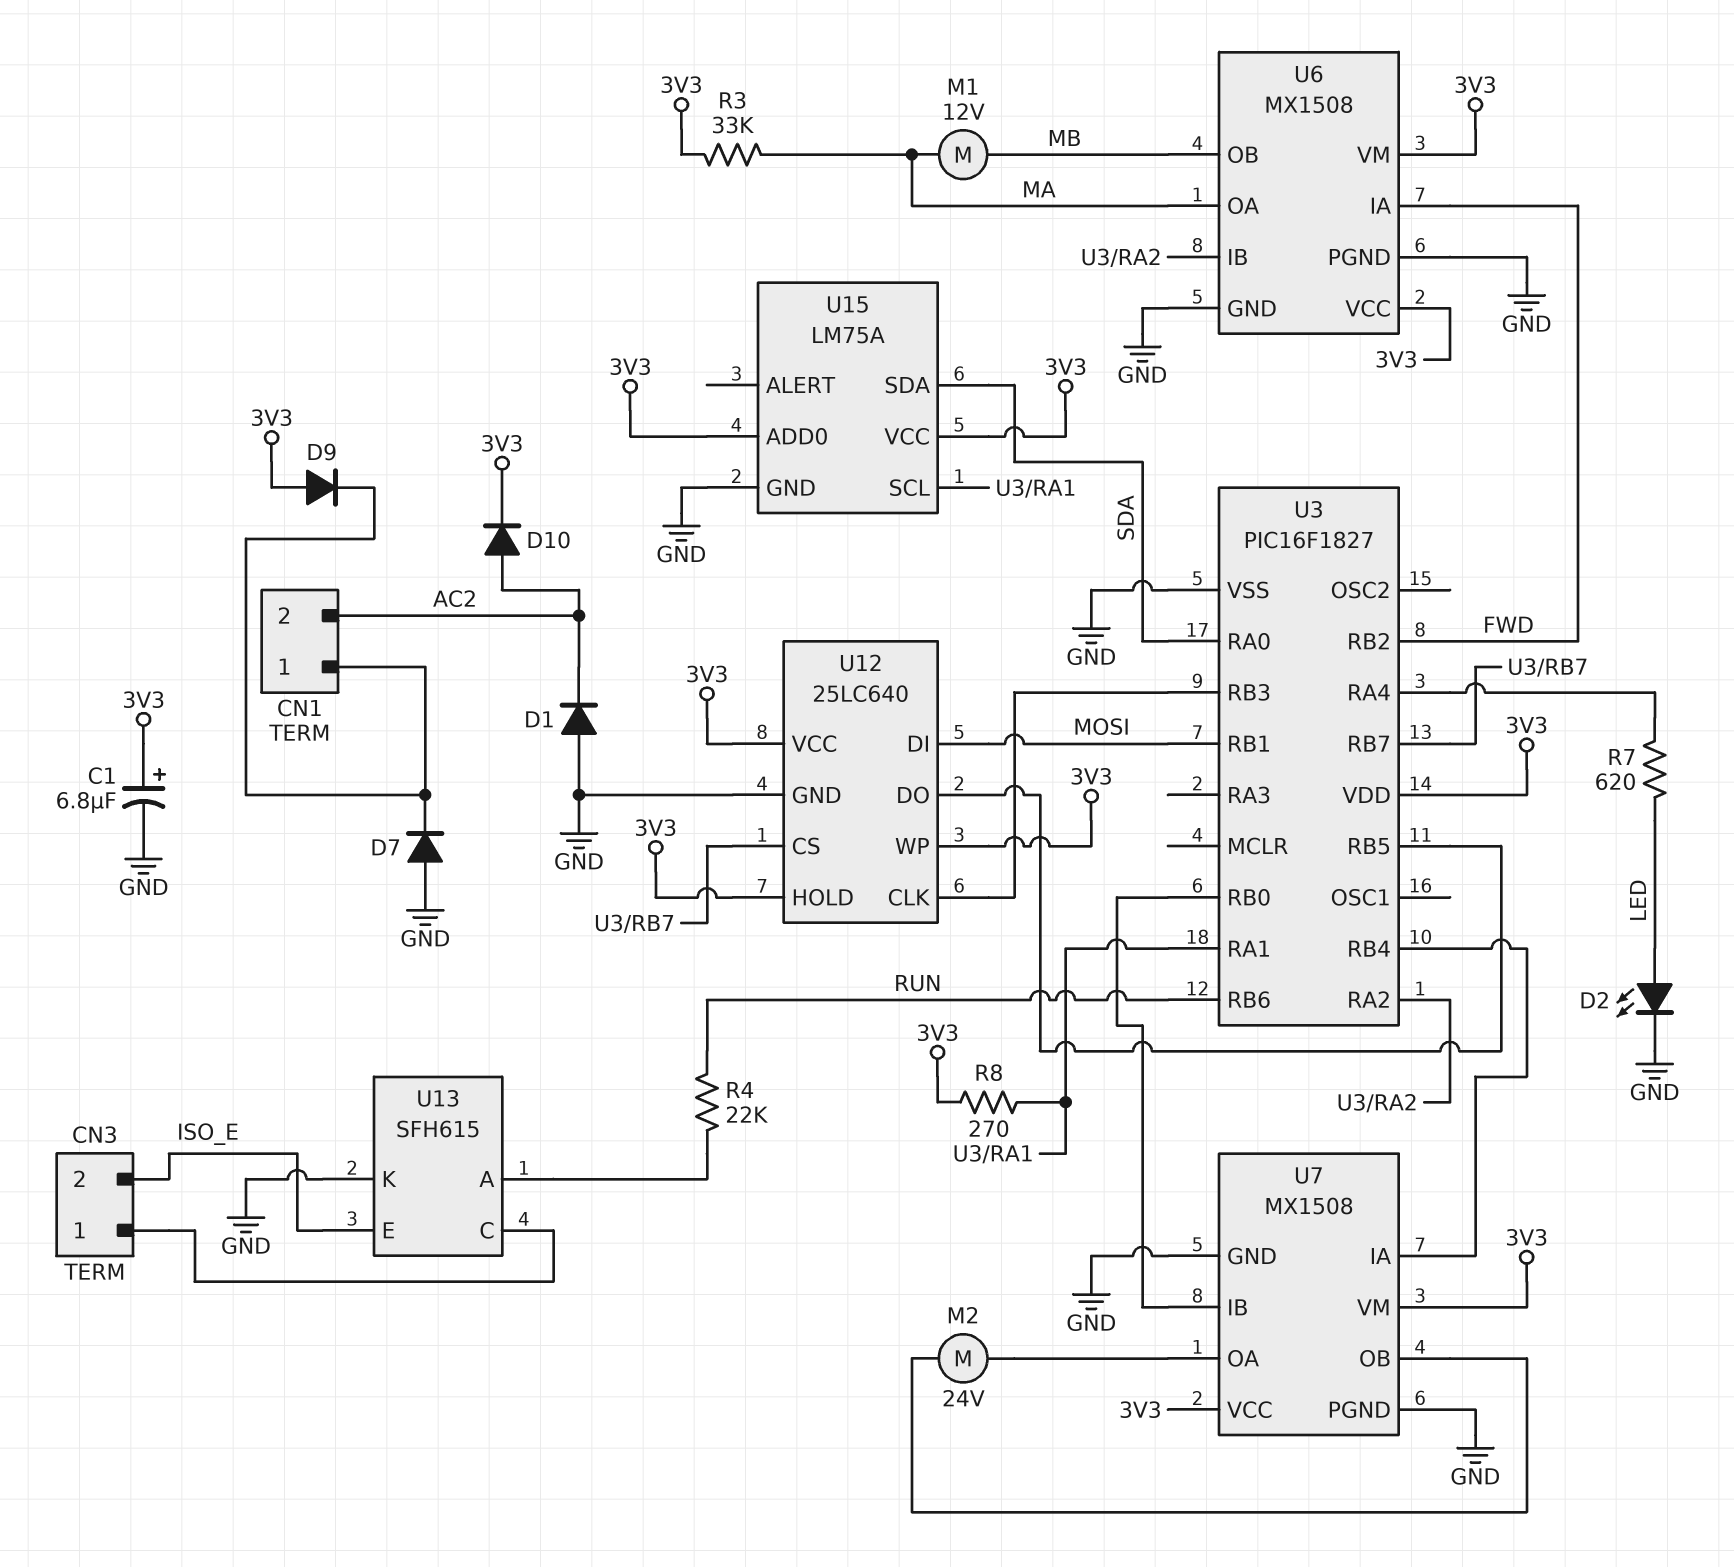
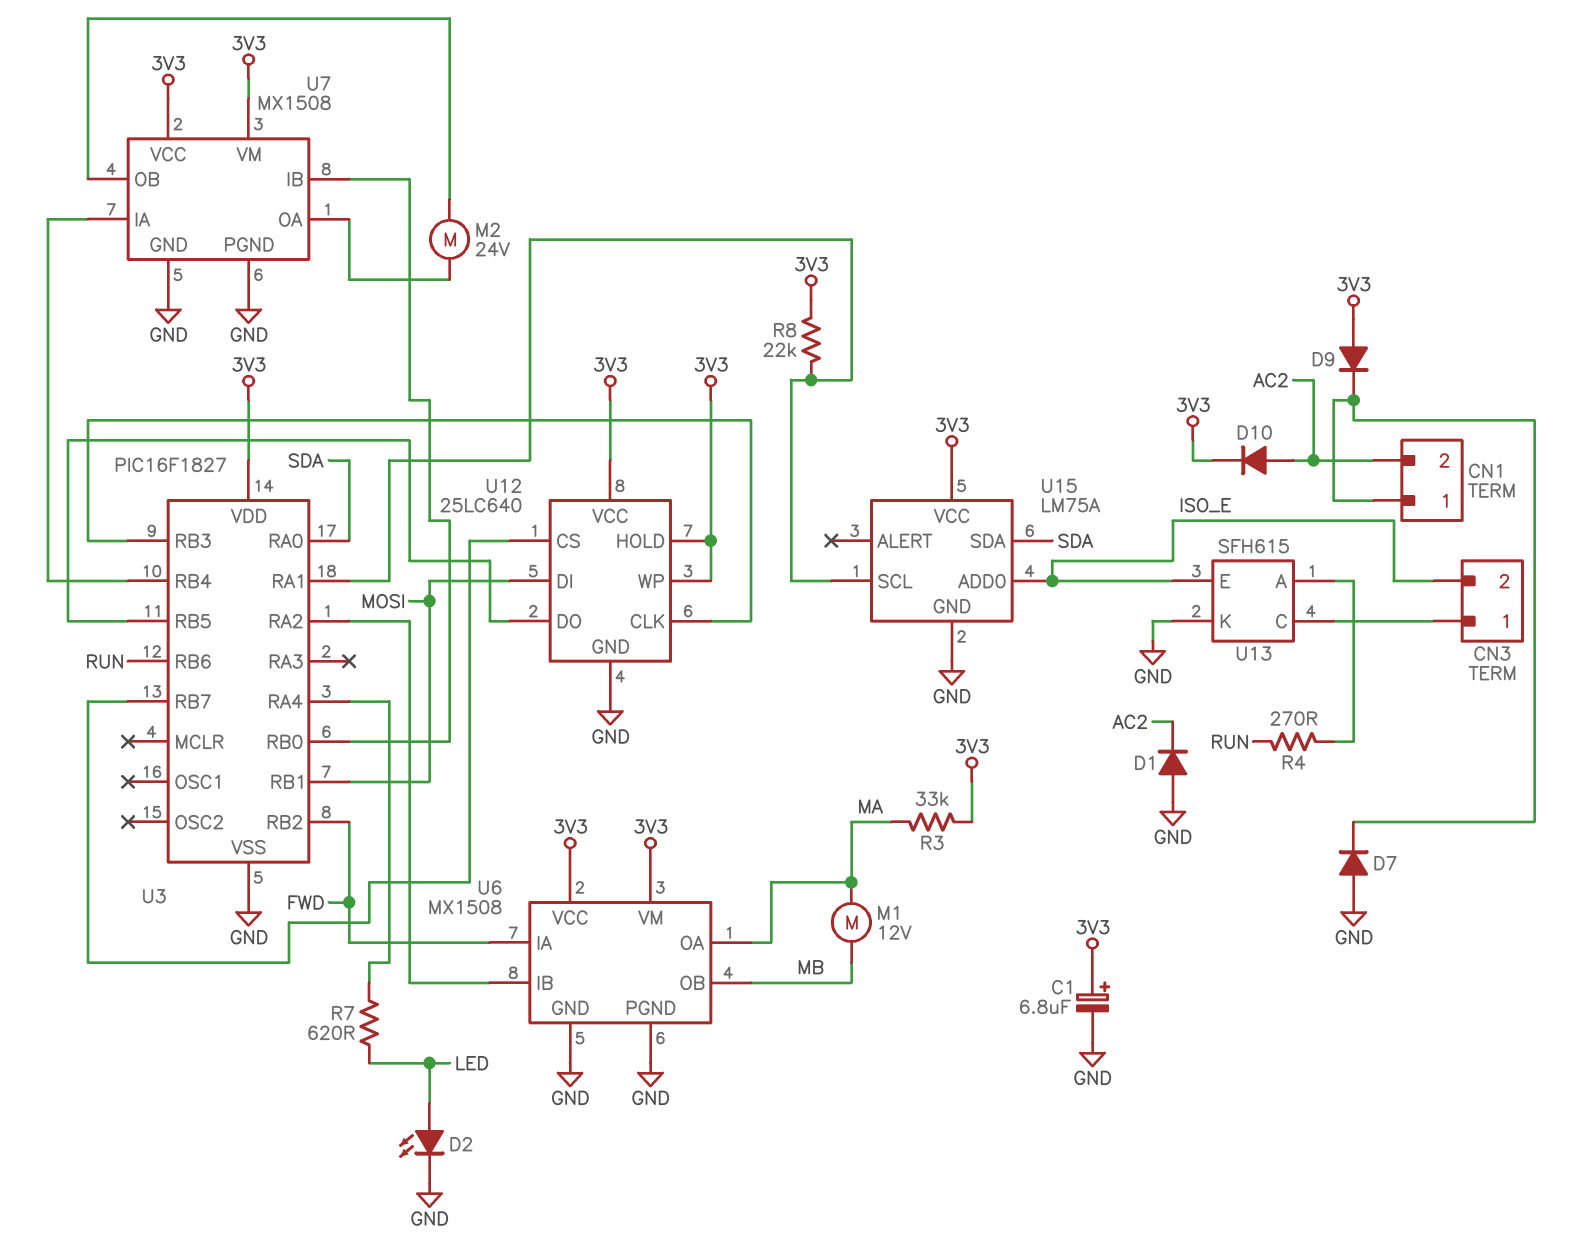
R4: 22k (RUN, U13/A) -> 270 (RUN, U13/A)
R8: 270 (3V3, U3/RA1) -> 22k (3V3, U3/RA1)
U15 pin ADD0: 3V3 -> ISO_E

